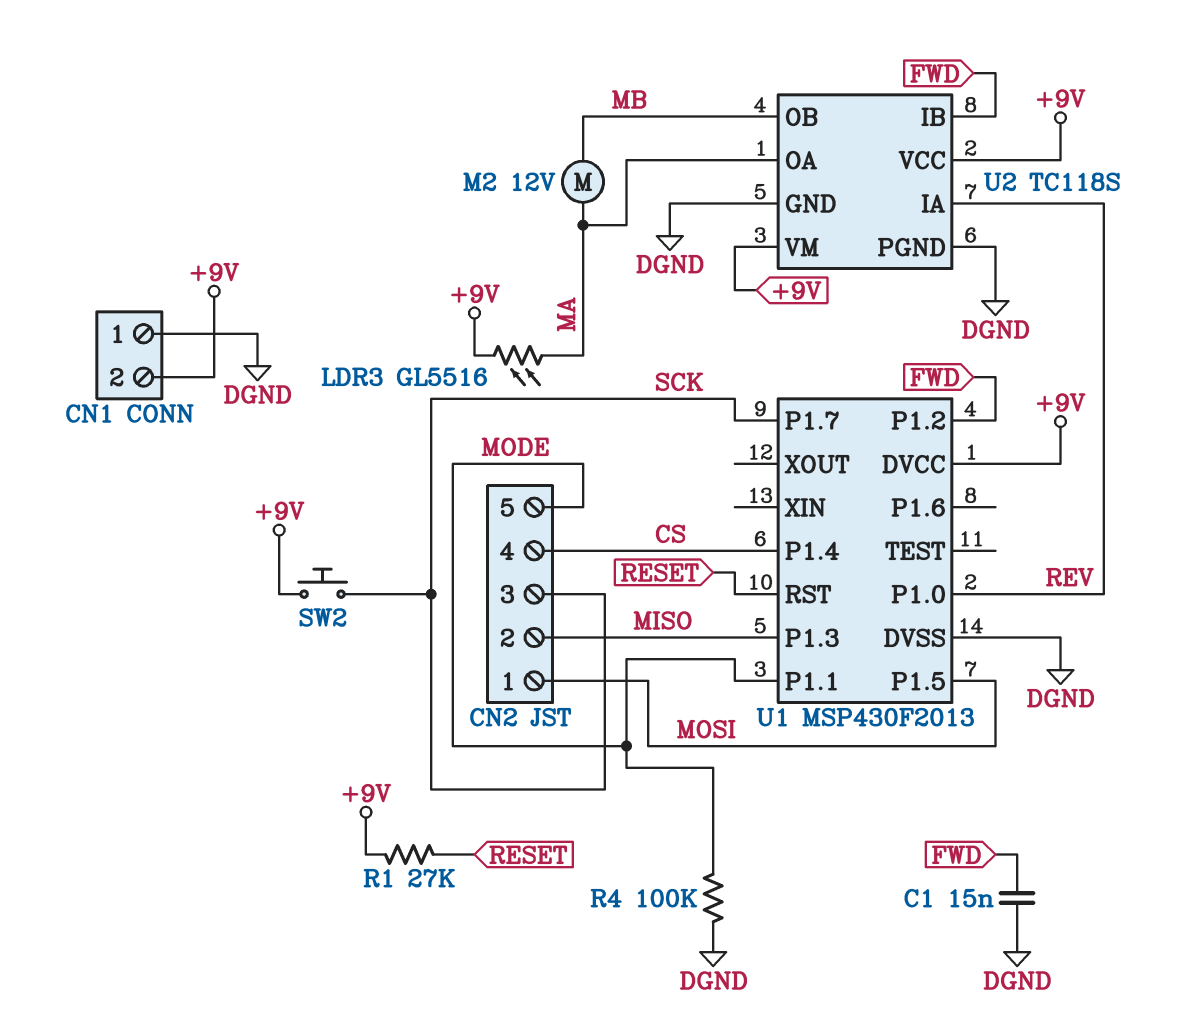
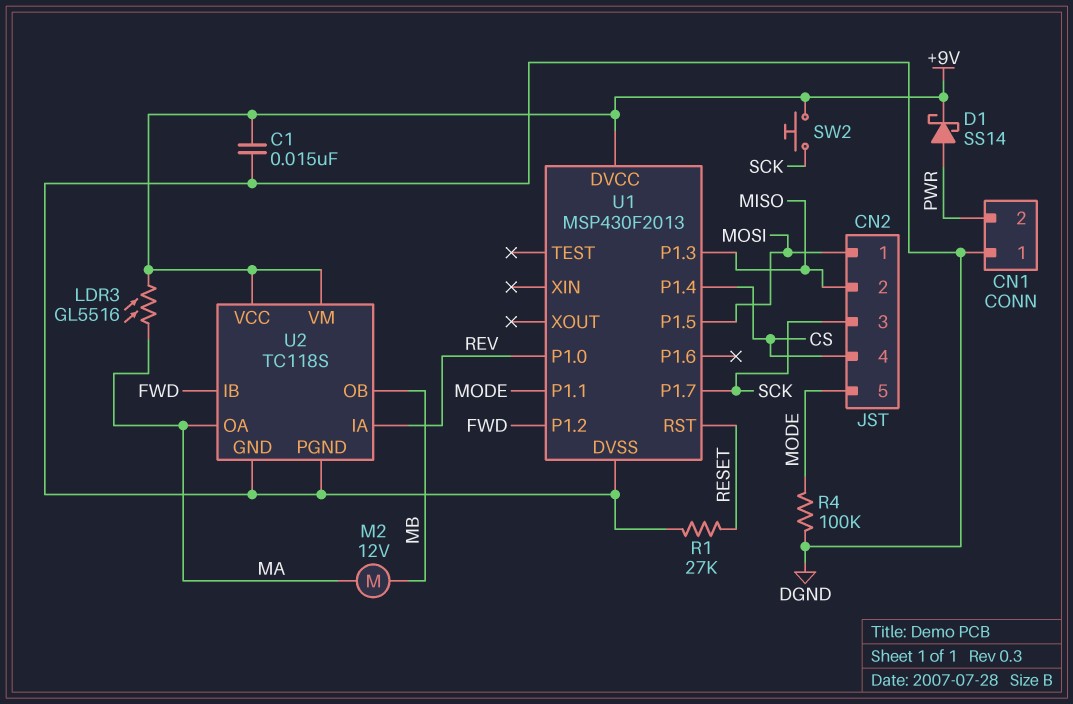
C1: 15nF (DGND, FWD) -> 15nF (+9V, DGND)
CN1 pin 2: +9V -> PWR
D1: none -> schottky SS14 (A PWR, K +9V)
R1: 27k (+9V, RESET) -> 27k (DGND, RESET)

